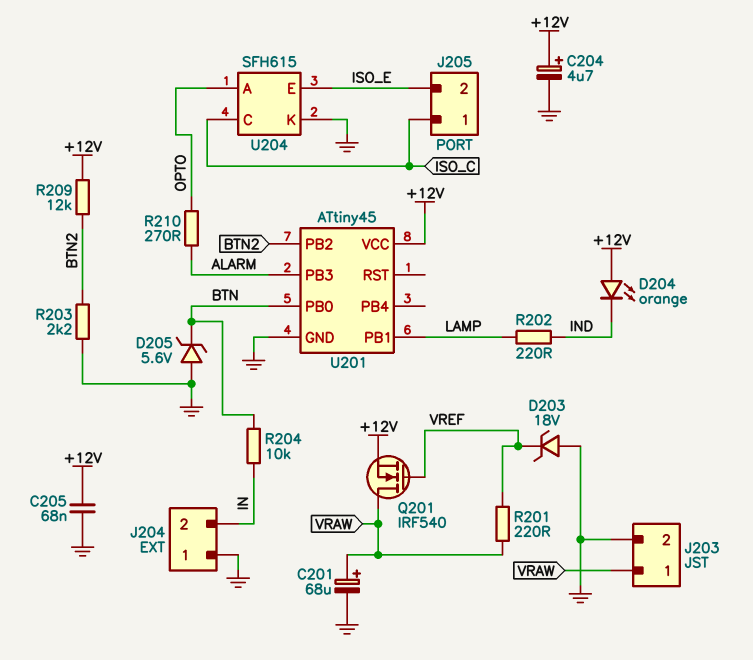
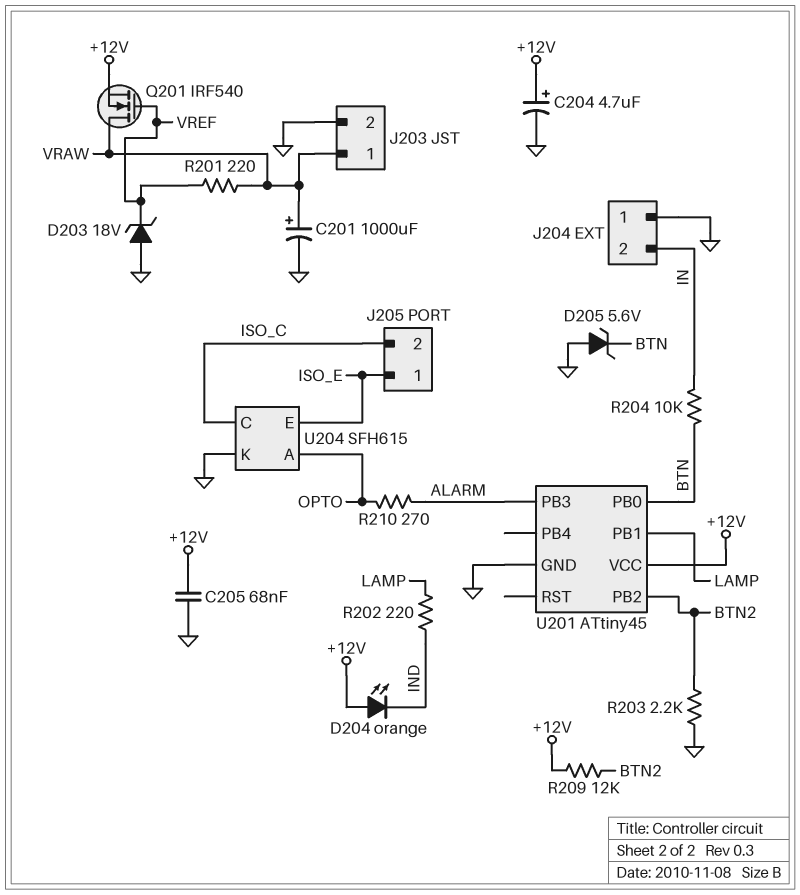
C201: 68uF (plus VRAW, minus GND) -> 1000uF (plus VRAW, minus GND)
J205 pin 1: ISO_C -> ISO_E
J205 pin 2: ISO_E -> ISO_C

